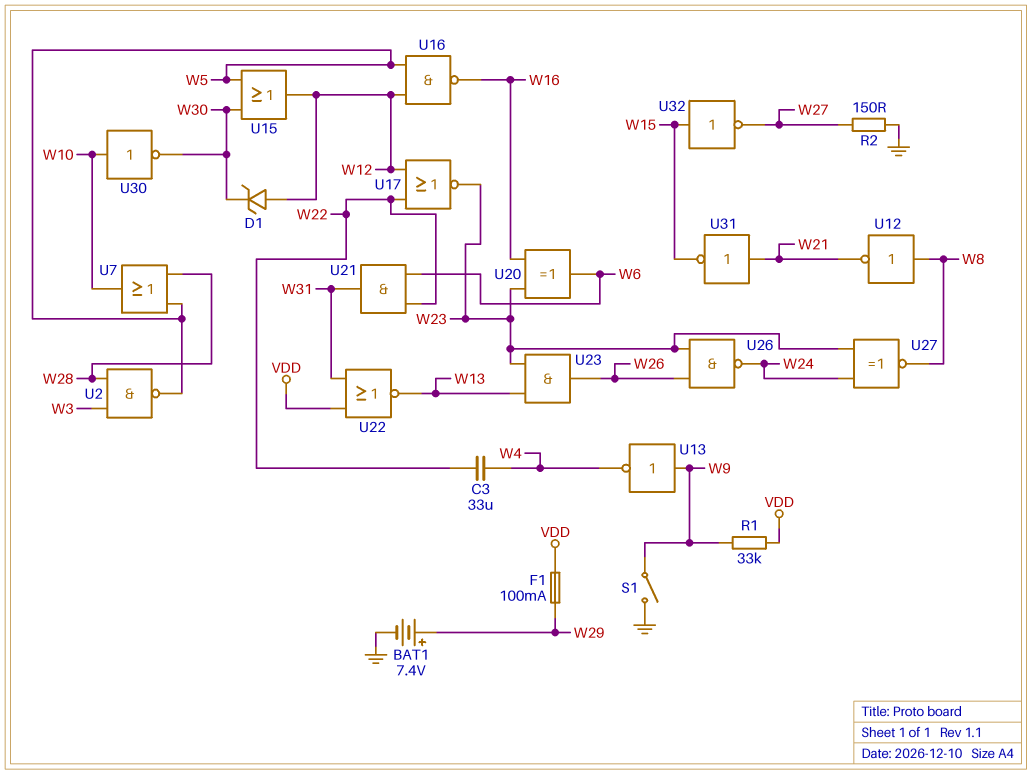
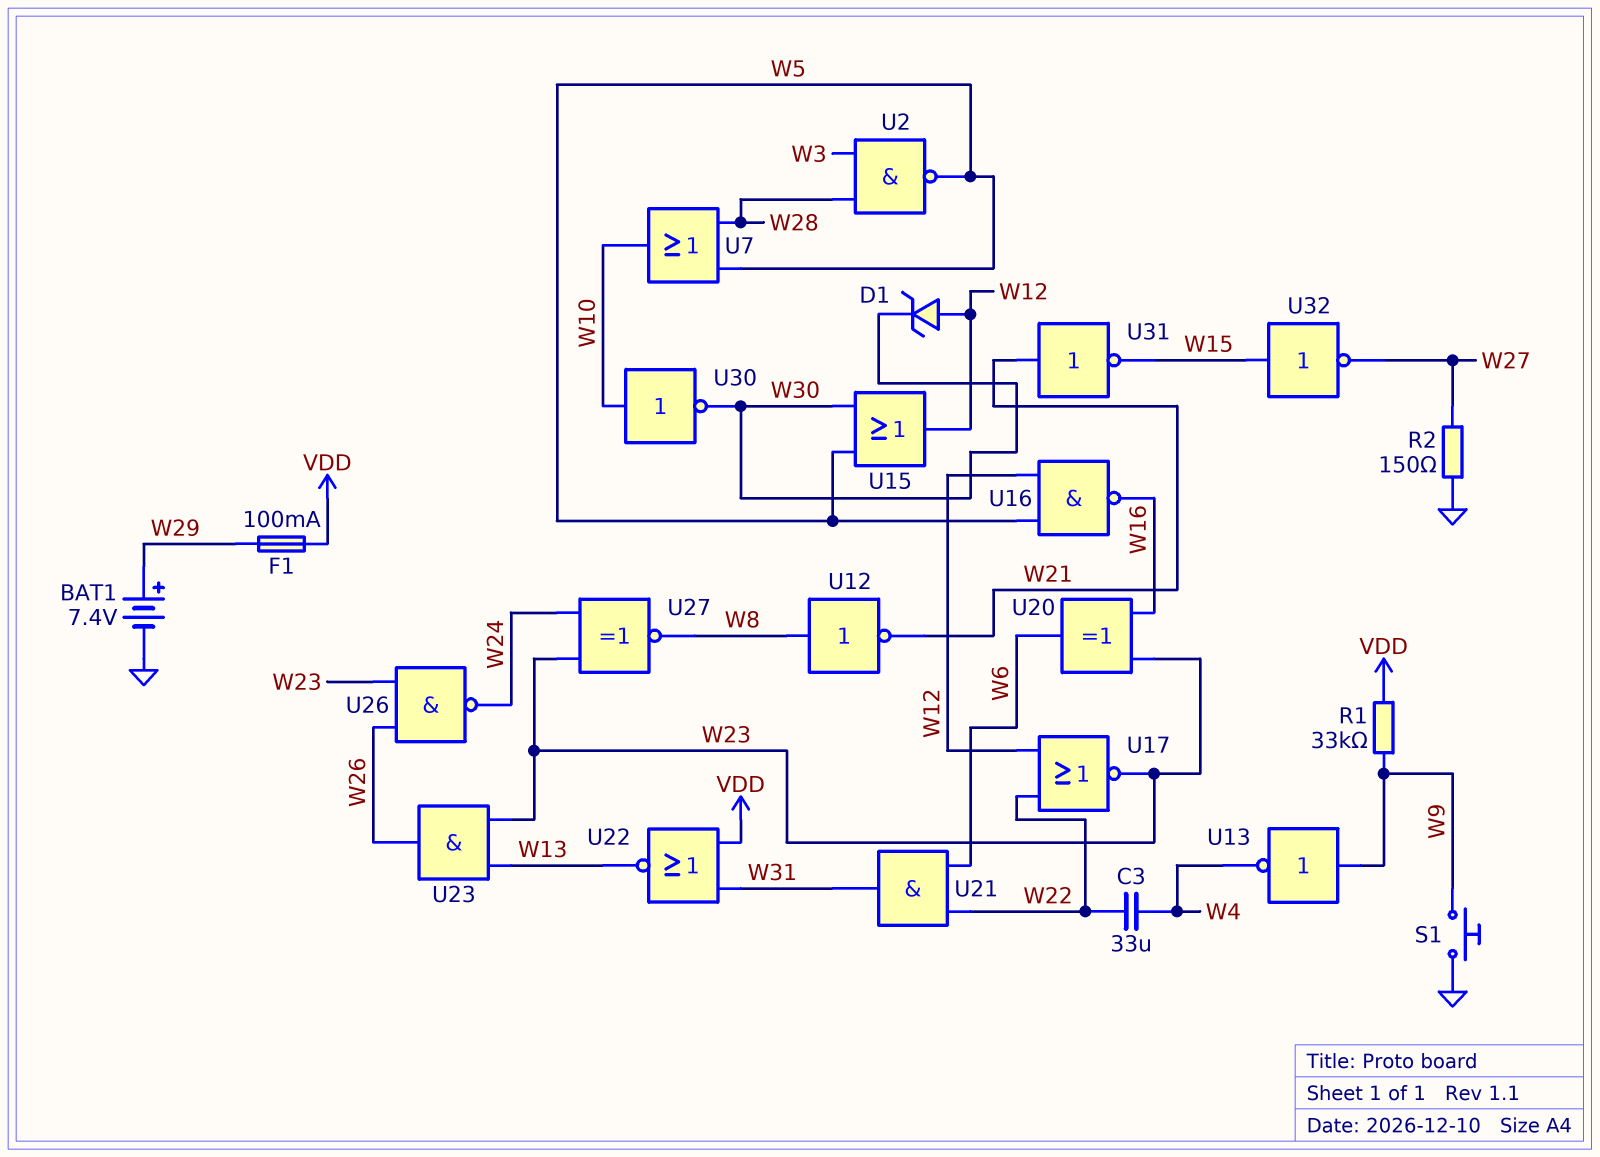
S1: switch (GND, W9) -> button (GND, W9)

